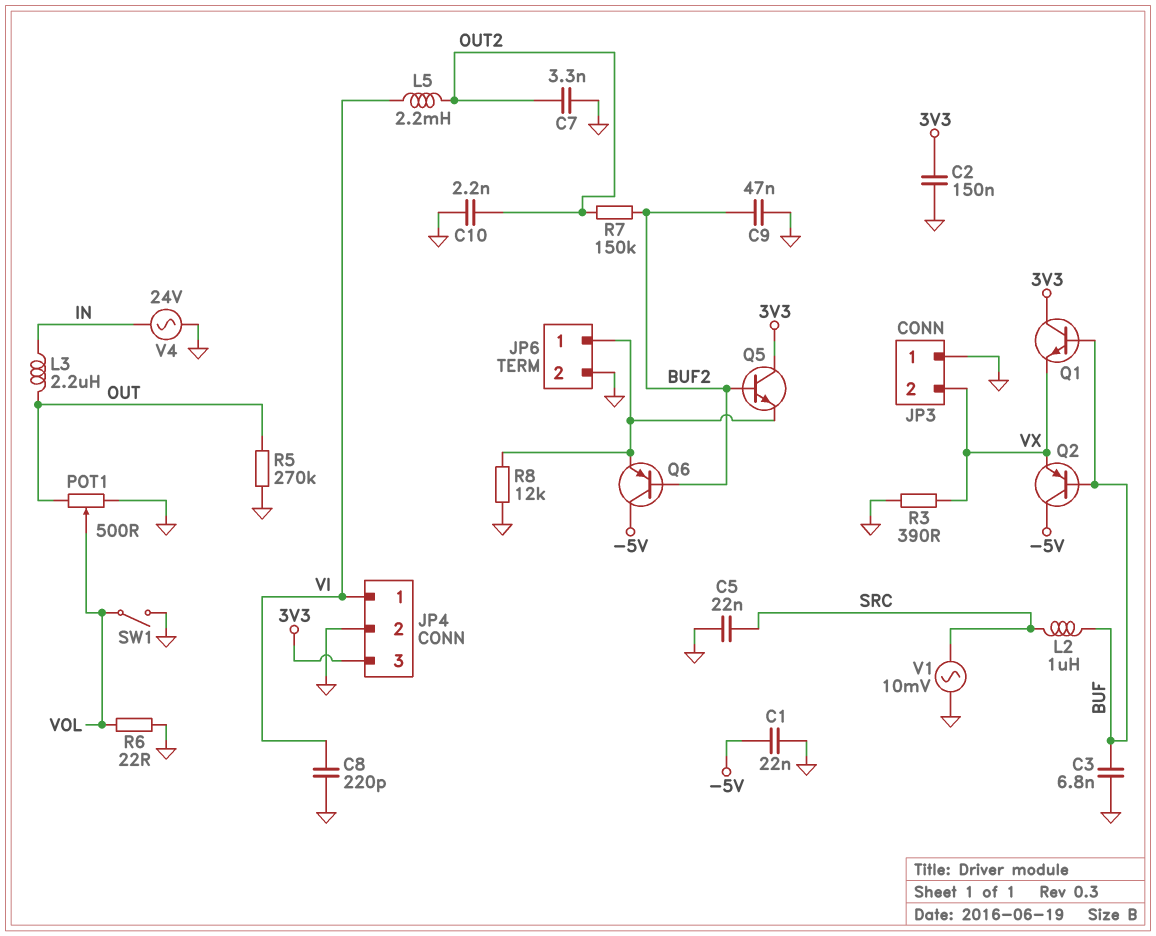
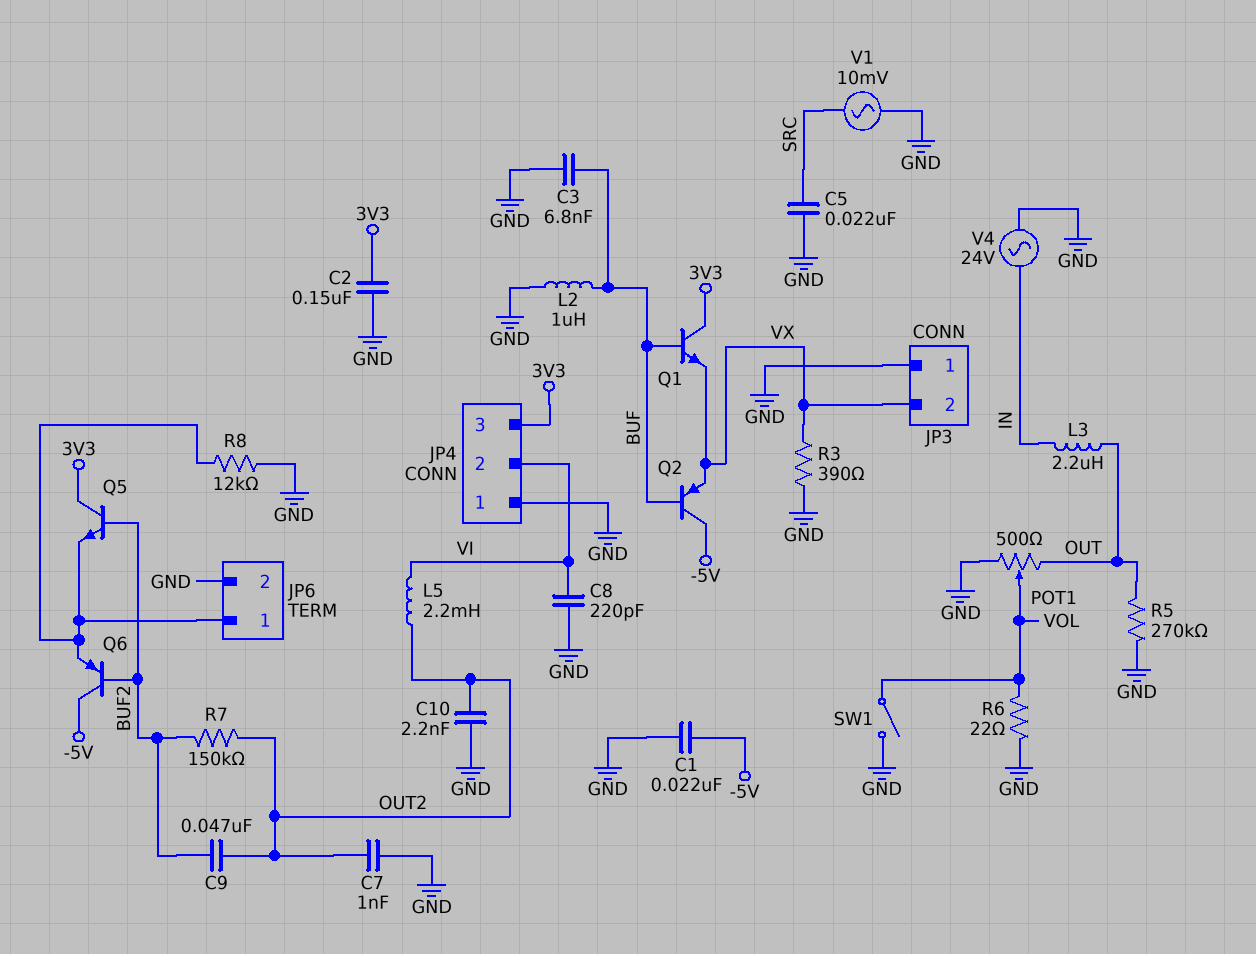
C7: 3.3nF (GND, OUT2) -> 1nF (GND, OUT2)
C9: 47nF (BUF2, GND) -> 47nF (BUF2, OUT2)
JP4 pin 1: VI -> GND
JP4 pin 2: GND -> VI
L2: 1uH (BUF, SRC) -> 1uH (BUF, GND)

